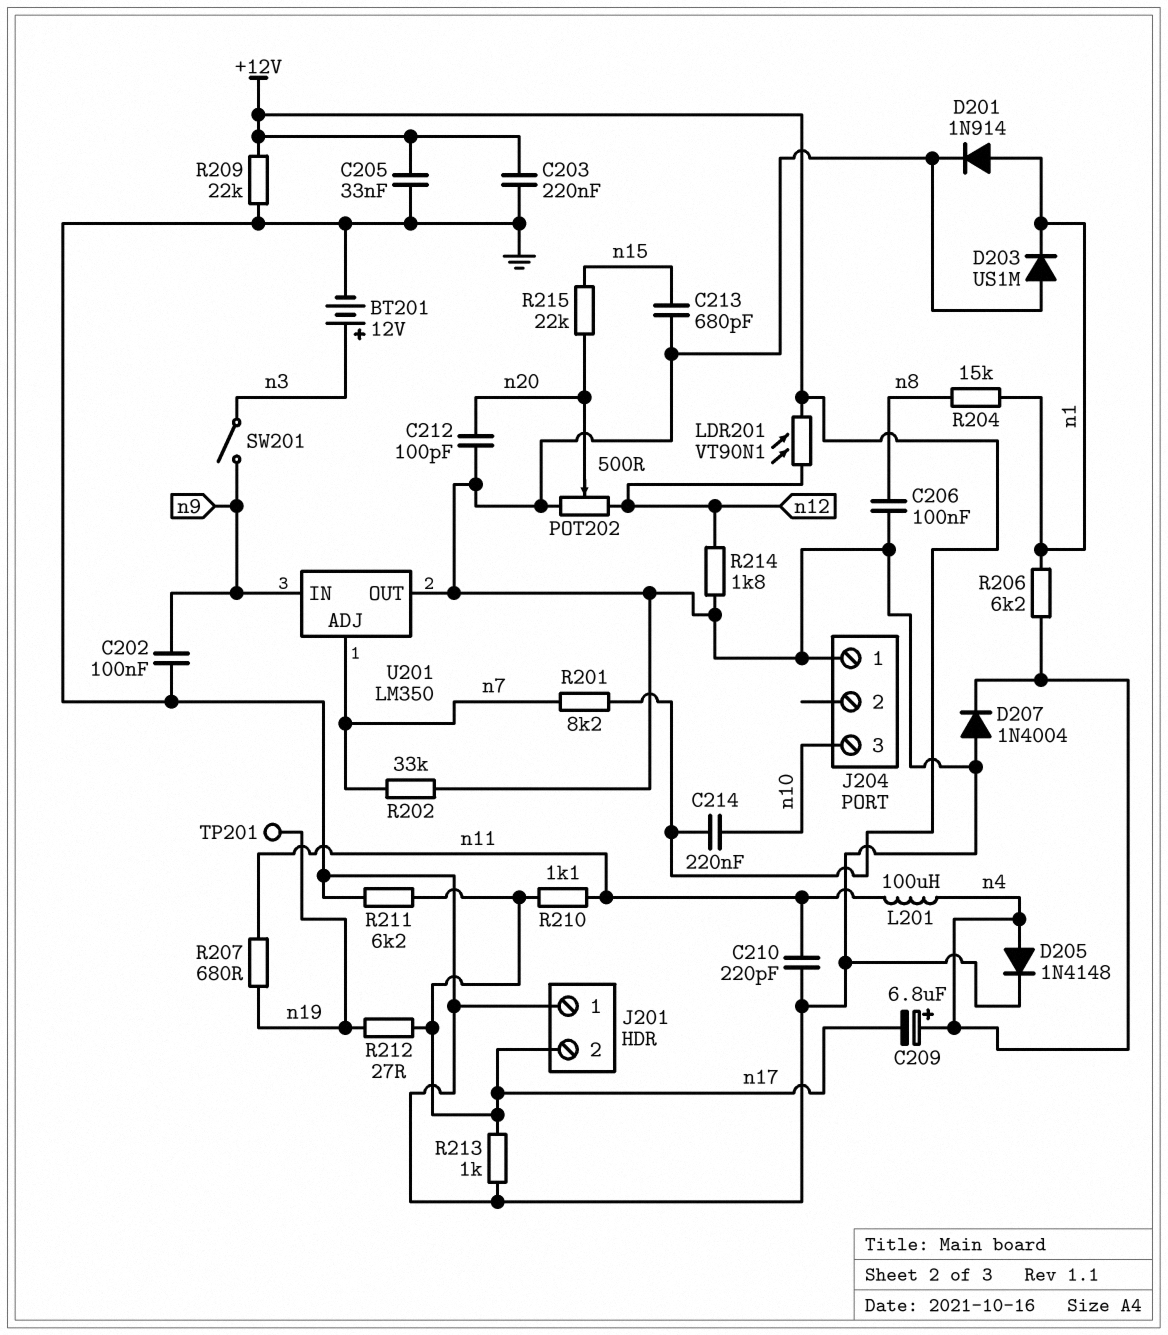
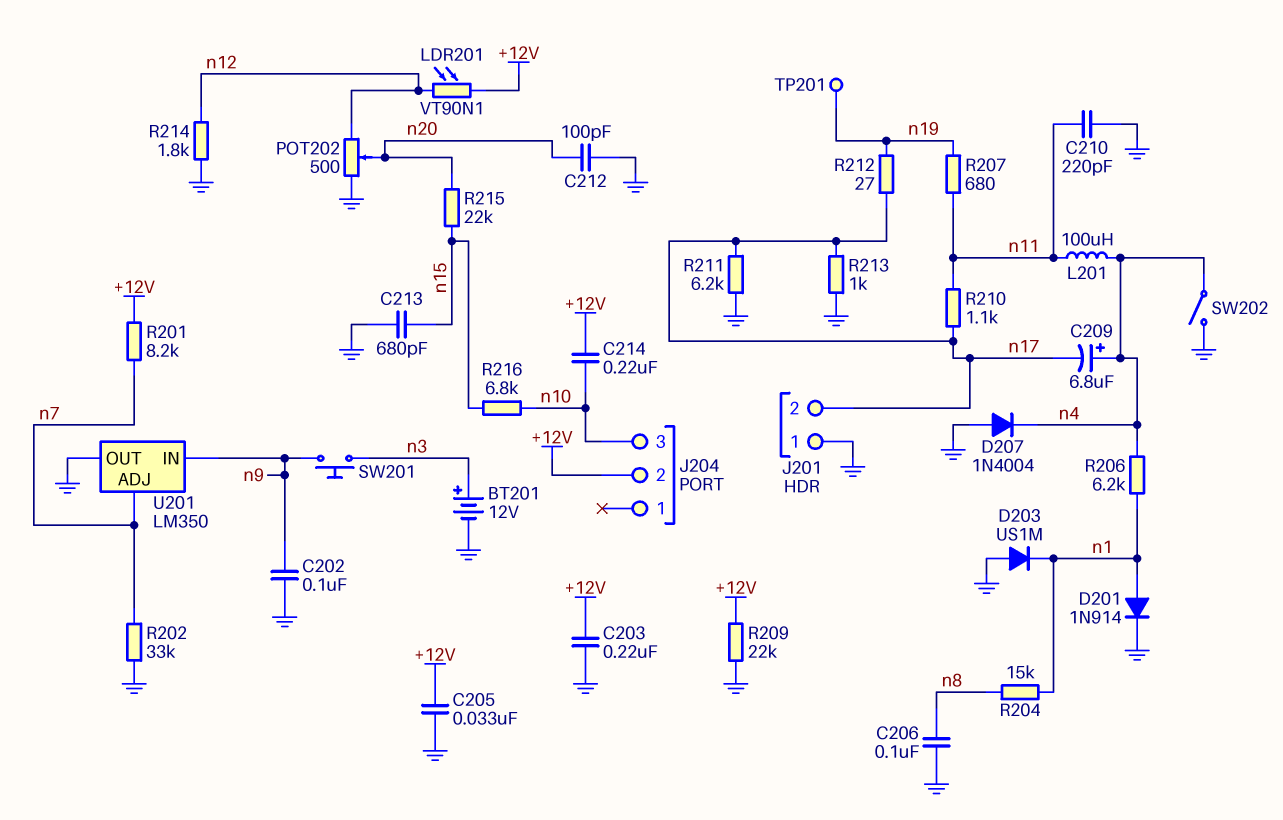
D205: diode 1N4148 (A n4, K GND) -> none
J204 pin 1: GND -> none
J204 pin 2: none -> +12V
R216: none -> 6.8k (n10, n15)
SW201: switch (n3, n9) -> button (n3, n9)
SW202: none -> switch (GND, n4)

